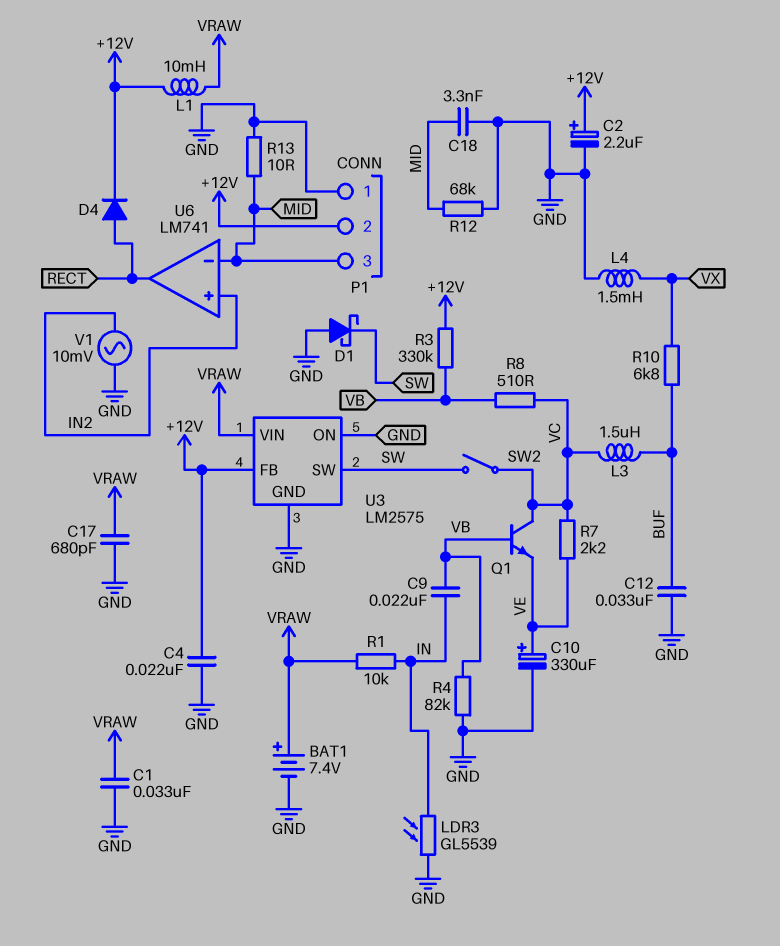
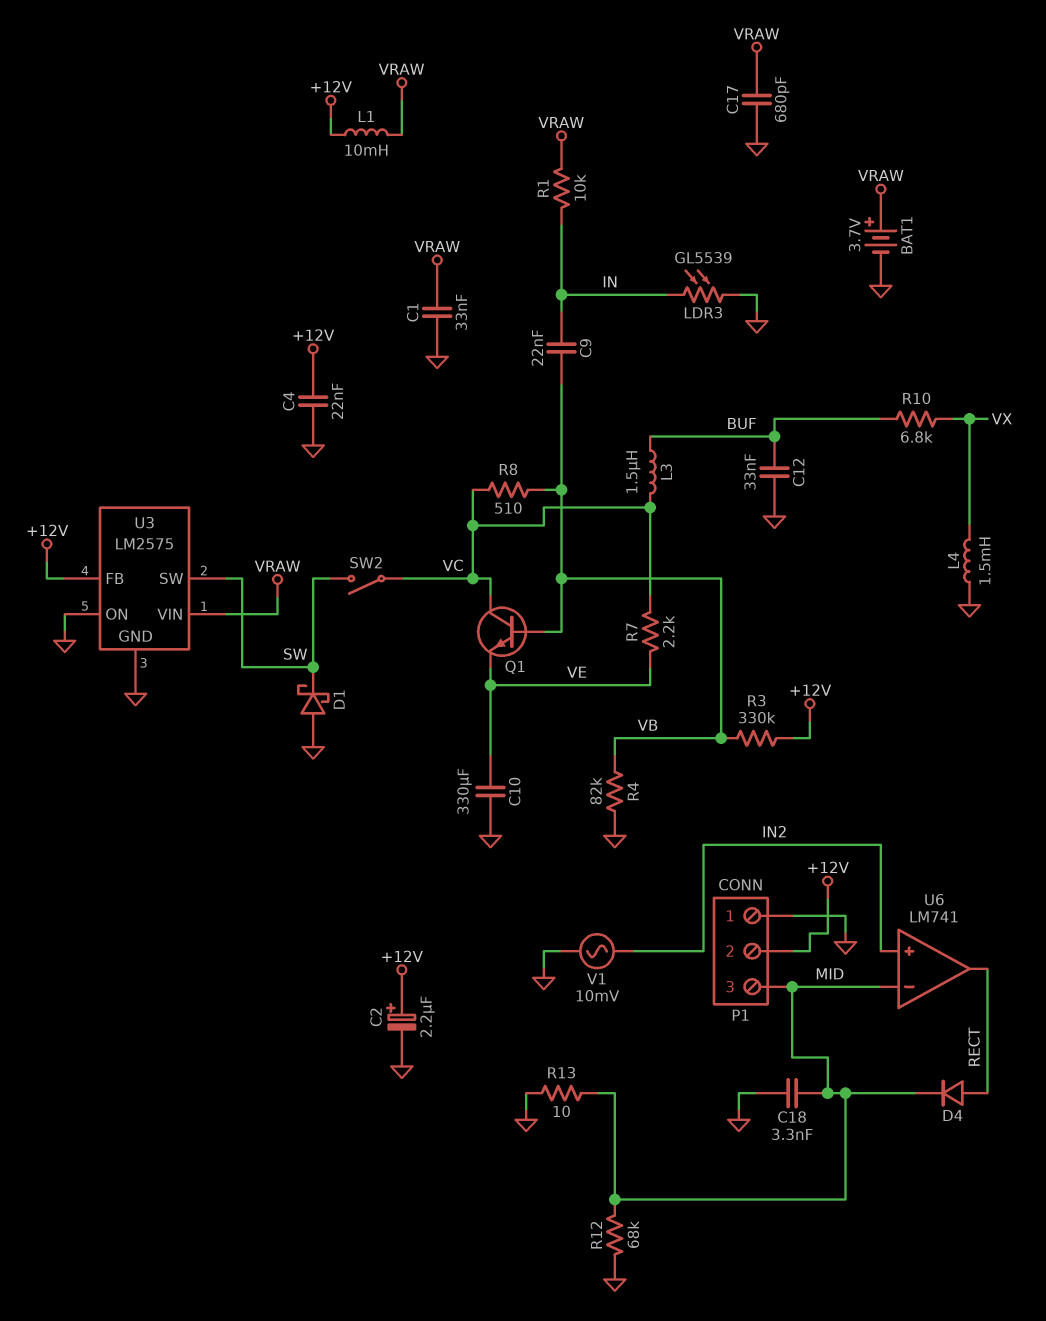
BAT1: 7.4V (plus VRAW, minus GND) -> 3.7V (plus VRAW, minus GND)
C10: 330uF (plus VE, minus GND) -> 330uF (GND, VE)
D4: diode (A RECT, K +12V) -> diode (A RECT, K MID)

